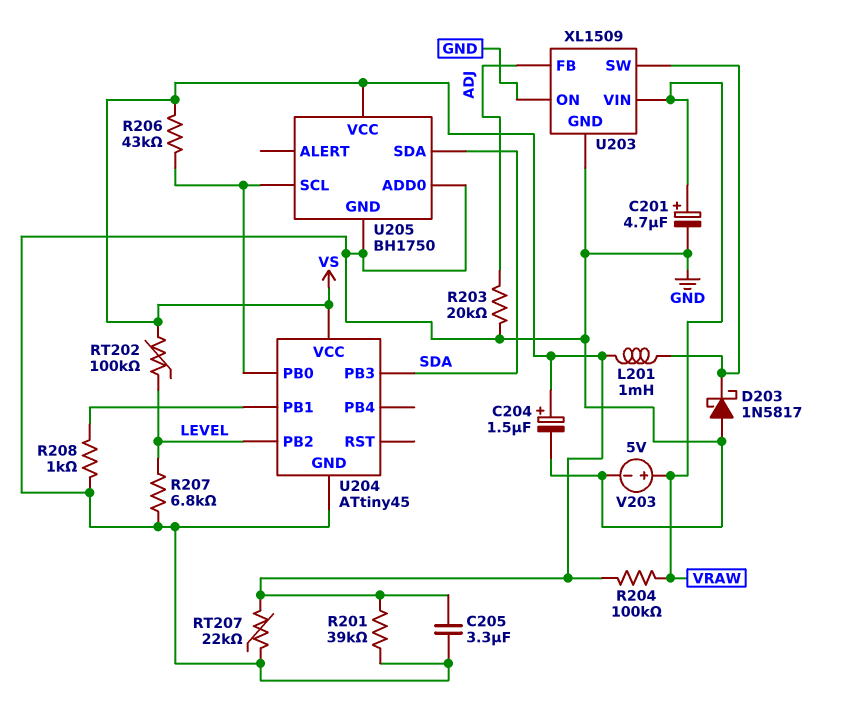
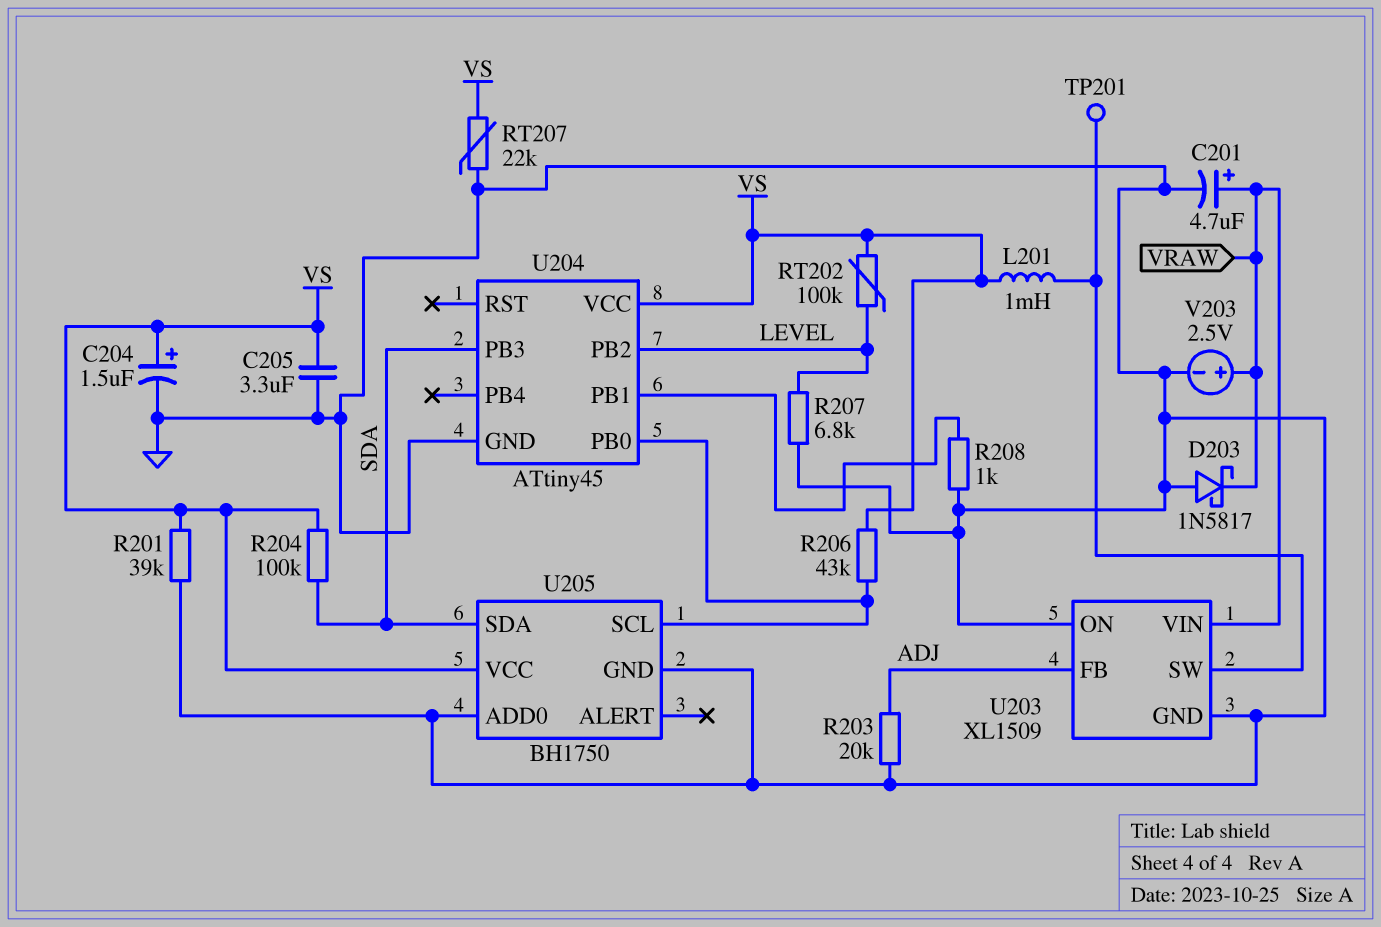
D203: schottky 1N5817 (A GND, K U203/SW) -> schottky 1N5817 (A GND, K VRAW)
R204: 100k (VRAW, VS) -> 100k (SDA, VS)
TP201: none -> test point (U203/SW)
V203: 5V (plus VRAW, minus GND) -> 2.5V (plus VRAW, minus GND)

